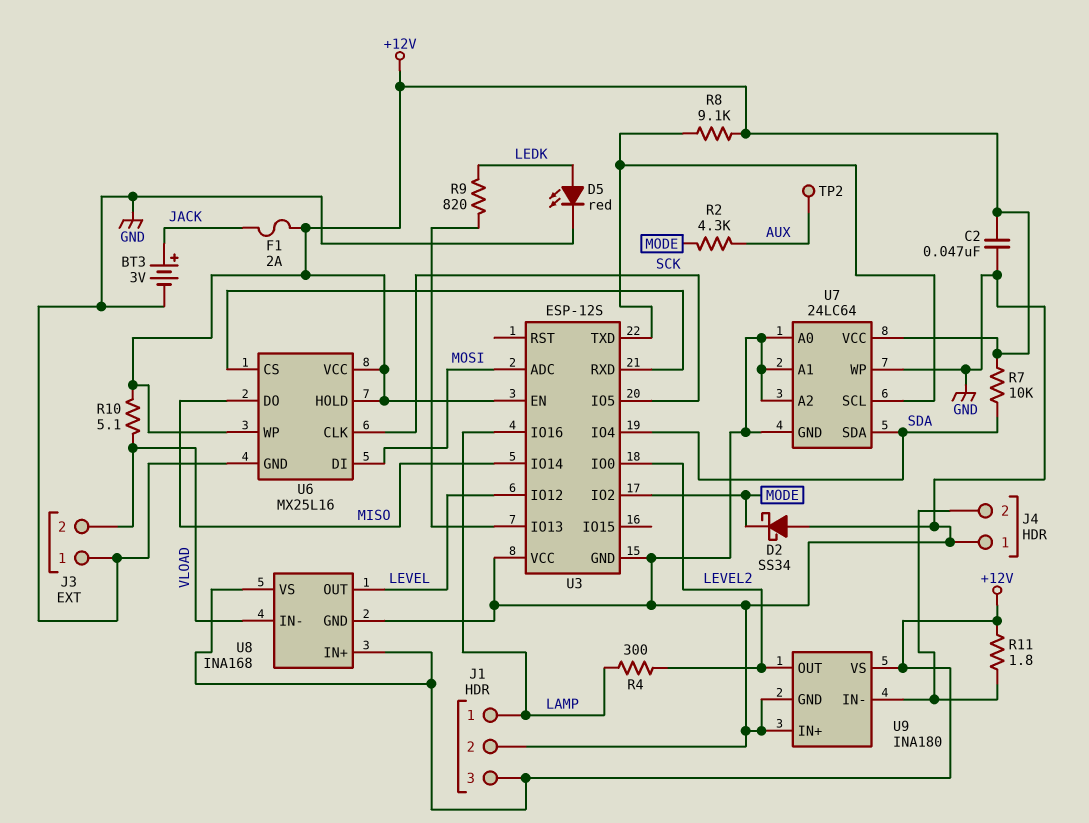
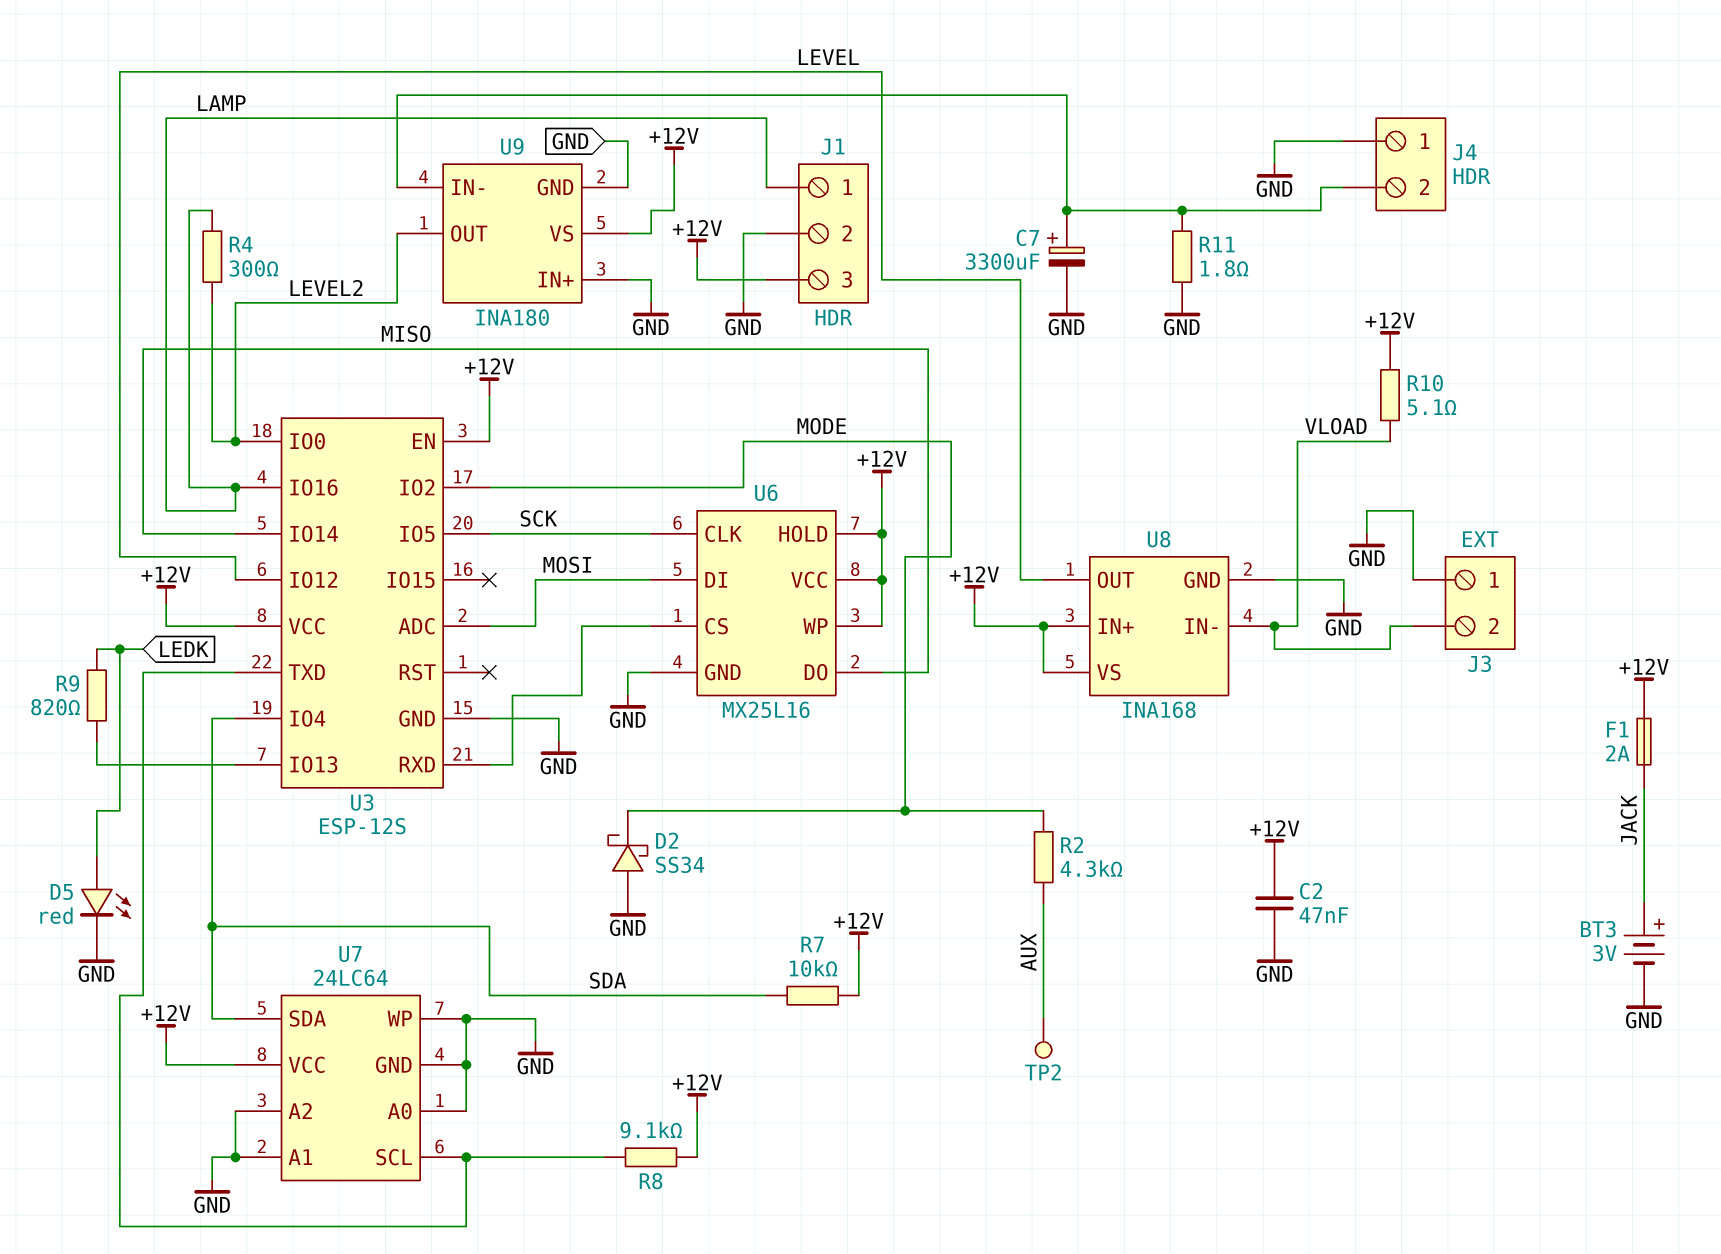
C7: none -> 3300uF (plus J4/2, minus GND)
R11: 1.8 (+12V, J4/2) -> 1.8 (GND, J4/2)
U3 pin VCC: GND -> +12V

